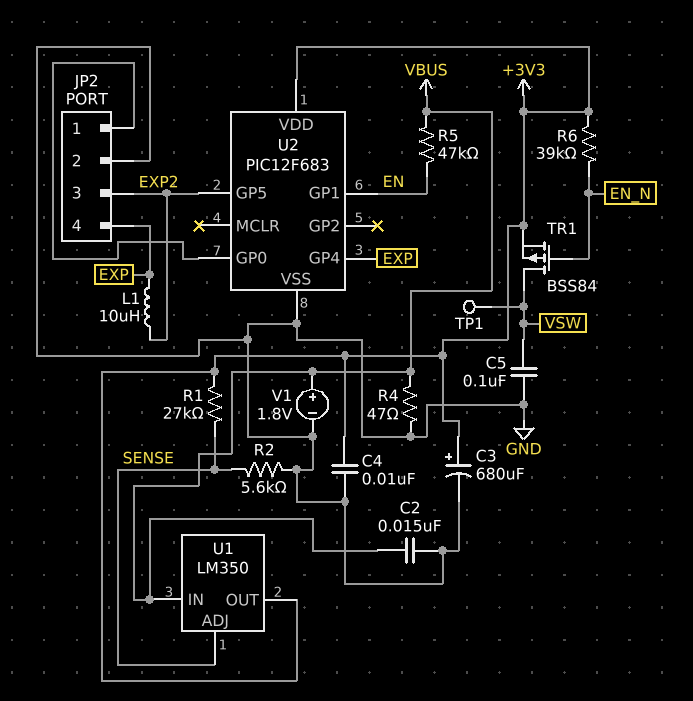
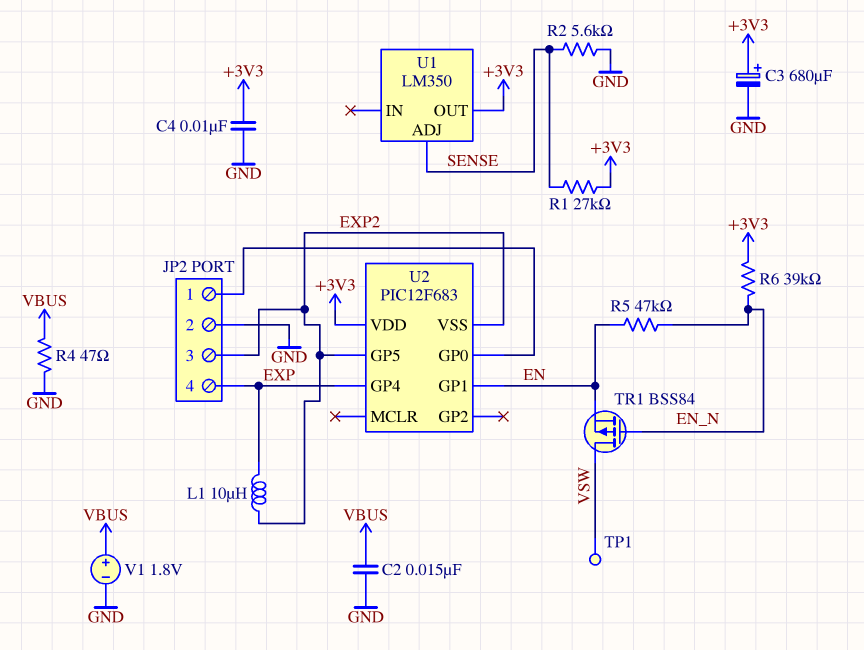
C5: 100nF (GND, VSW) -> none
R5: 47k (EN, VBUS) -> 47k (EN, EN_N)
TR1: PMOS BSS84 (G EN_N, D VSW, S +3V3) -> PMOS BSS84 (G EN_N, D VSW, S EN)
U1 pin IN: VBUS -> none
U2 pin VSS: GND -> EXP2

